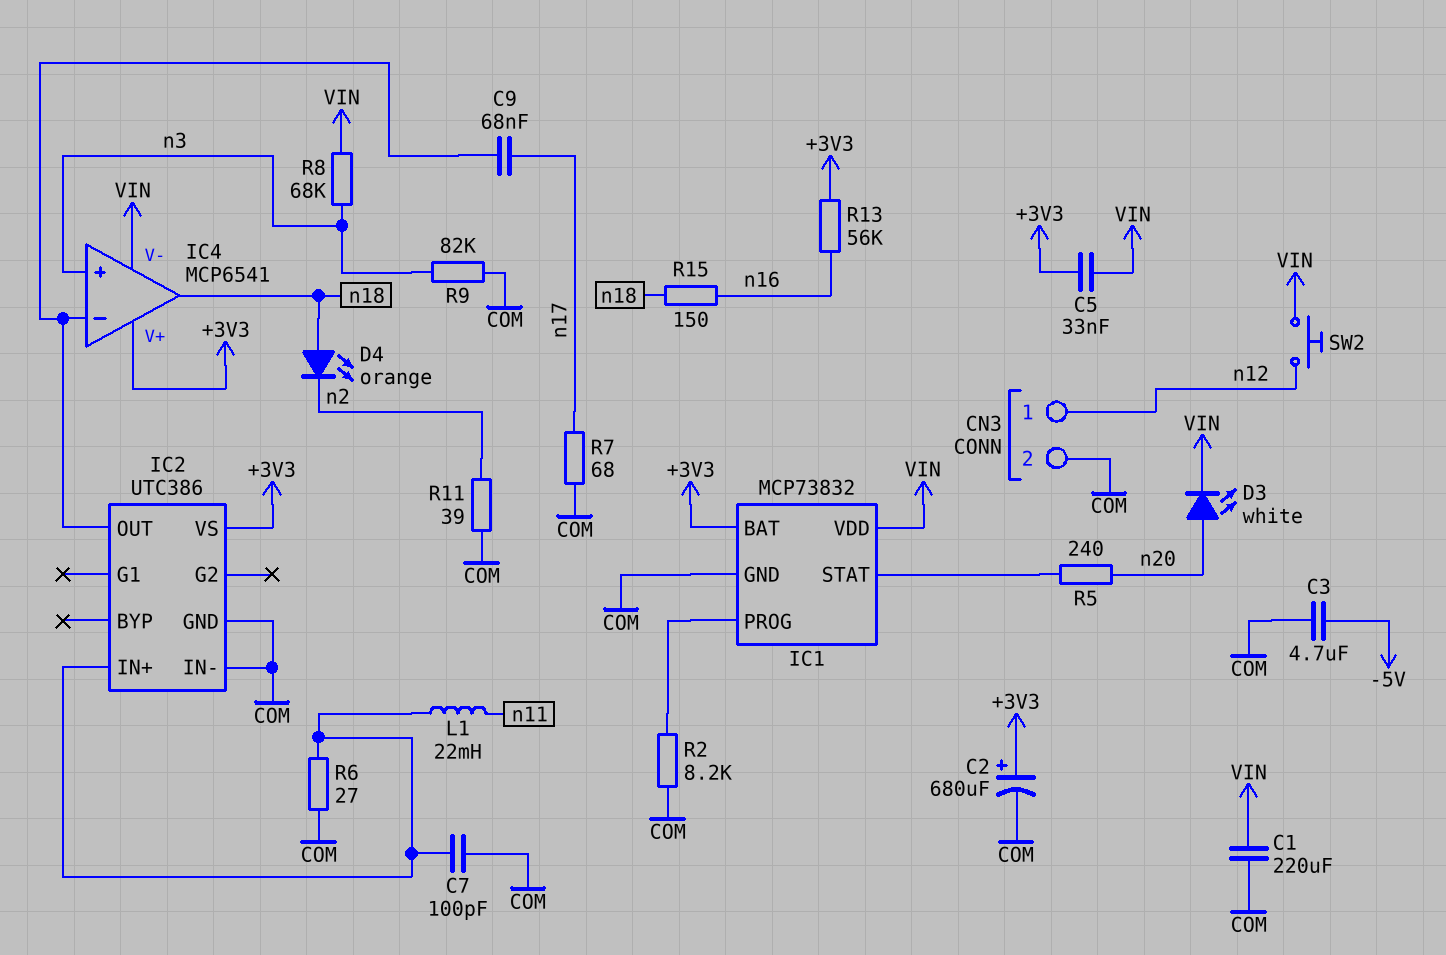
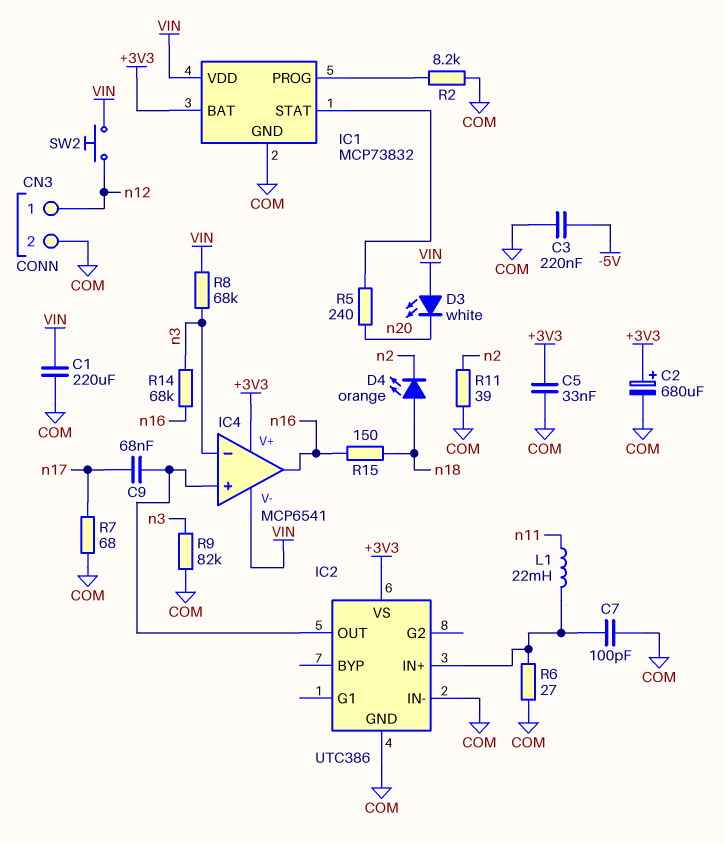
C3: 4.7uF (-5V, COM) -> 220nF (-5V, COM)
C5: 33nF (+3V3, VIN) -> 33nF (+3V3, COM)
D3: LED white (A n20, K VIN) -> LED white (A VIN, K n20)
IC4 pin in+: n3 -> IC2/OUT
IC4 pin in-: IC2/OUT -> n3
IC4 pin out: n18 -> n16
R13: 56k (+3V3, n16) -> none
R14: none -> 68k (n3, n16)

